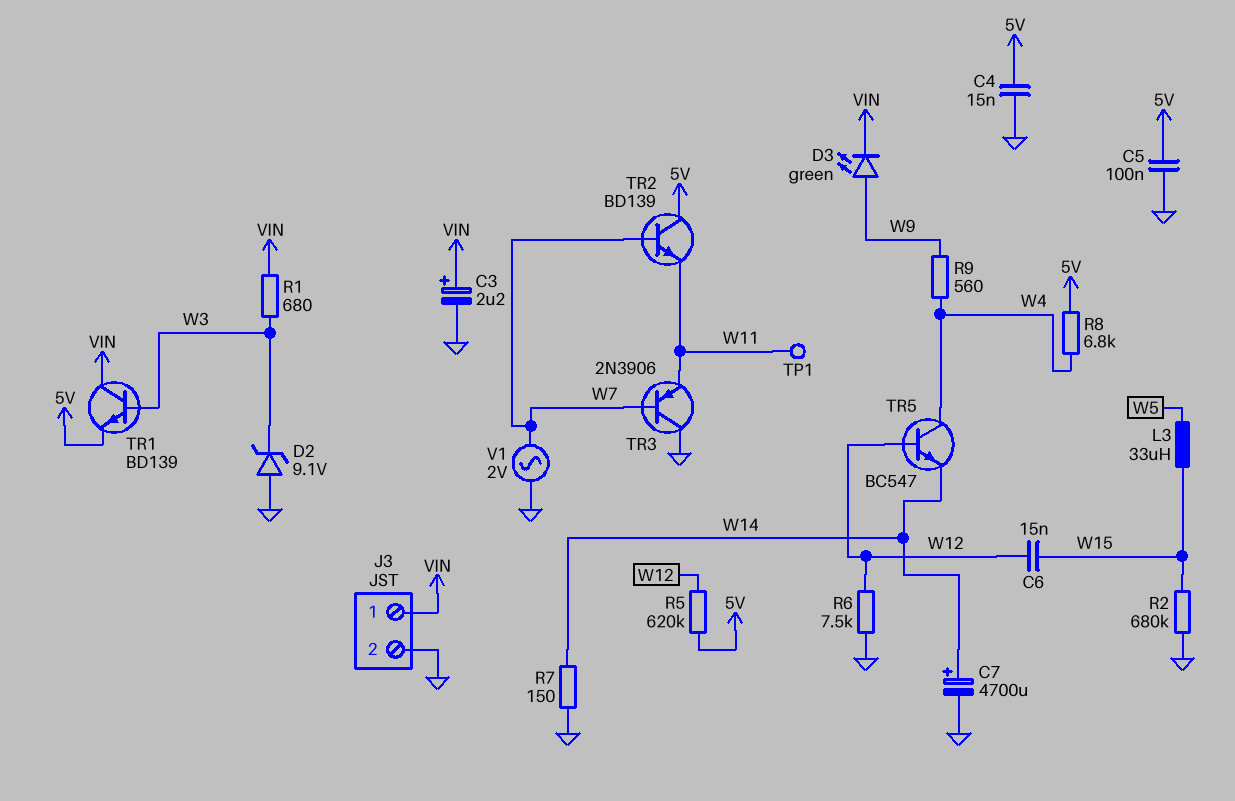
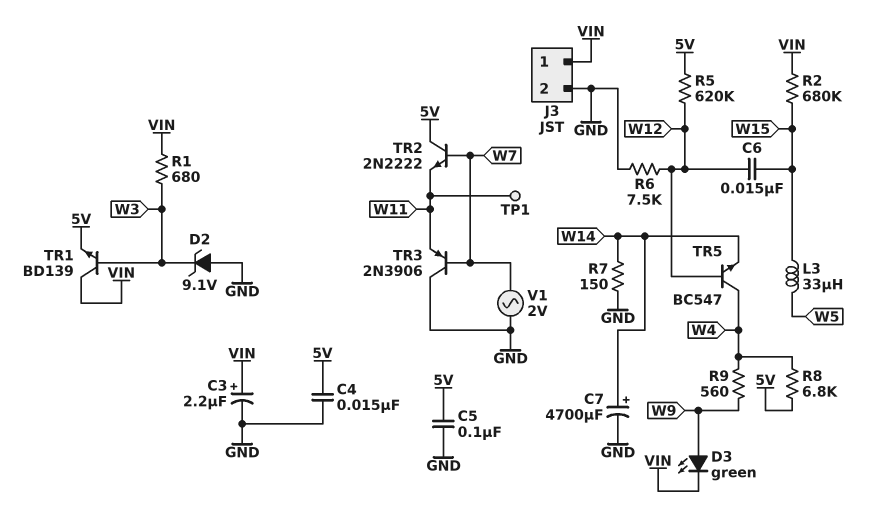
R2: 680k (GND, W15) -> 680k (VIN, W15)
TR2: NPN BD139 (B W7, C 5V, E W11) -> NPN 2N2222 (B W7, C 5V, E W11)

